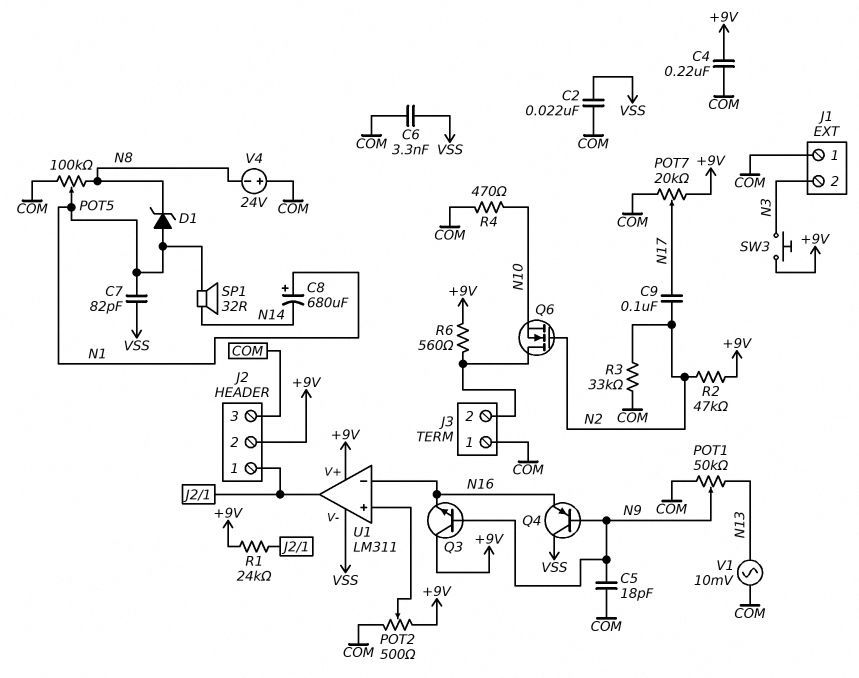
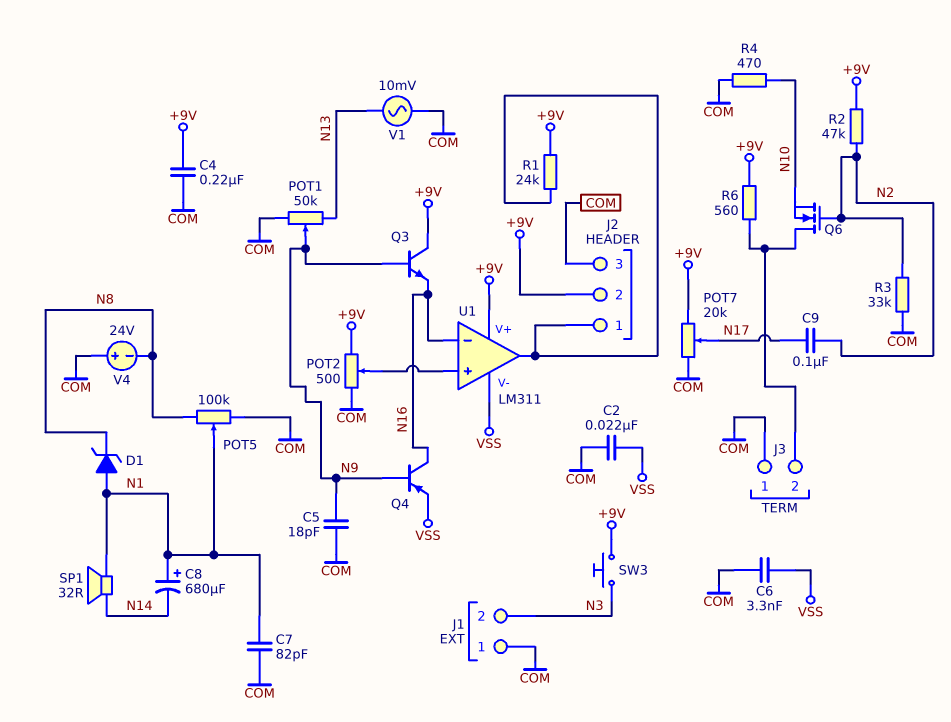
C7: 82pF (N1, VSS) -> 82pF (COM, N1)
Q4: PNP (B N9, C VSS, E N16) -> PNP (B N9, C N16, E VSS)

